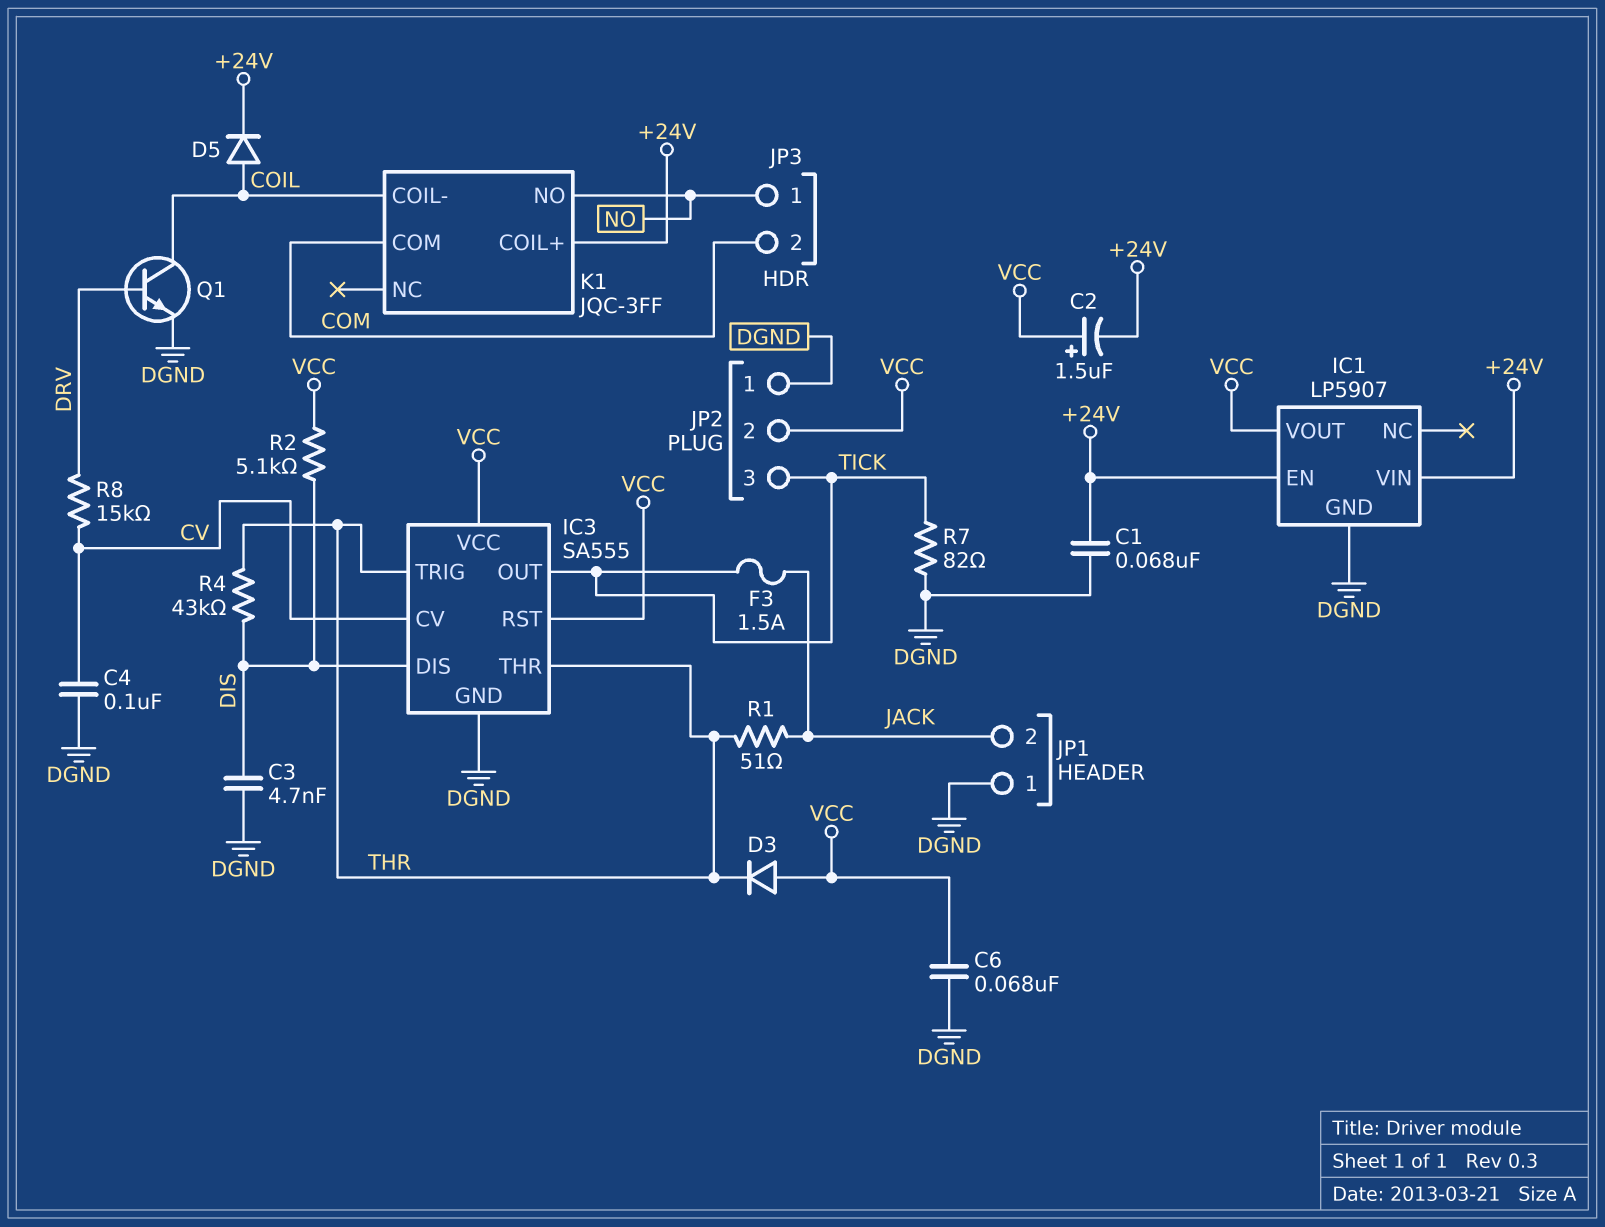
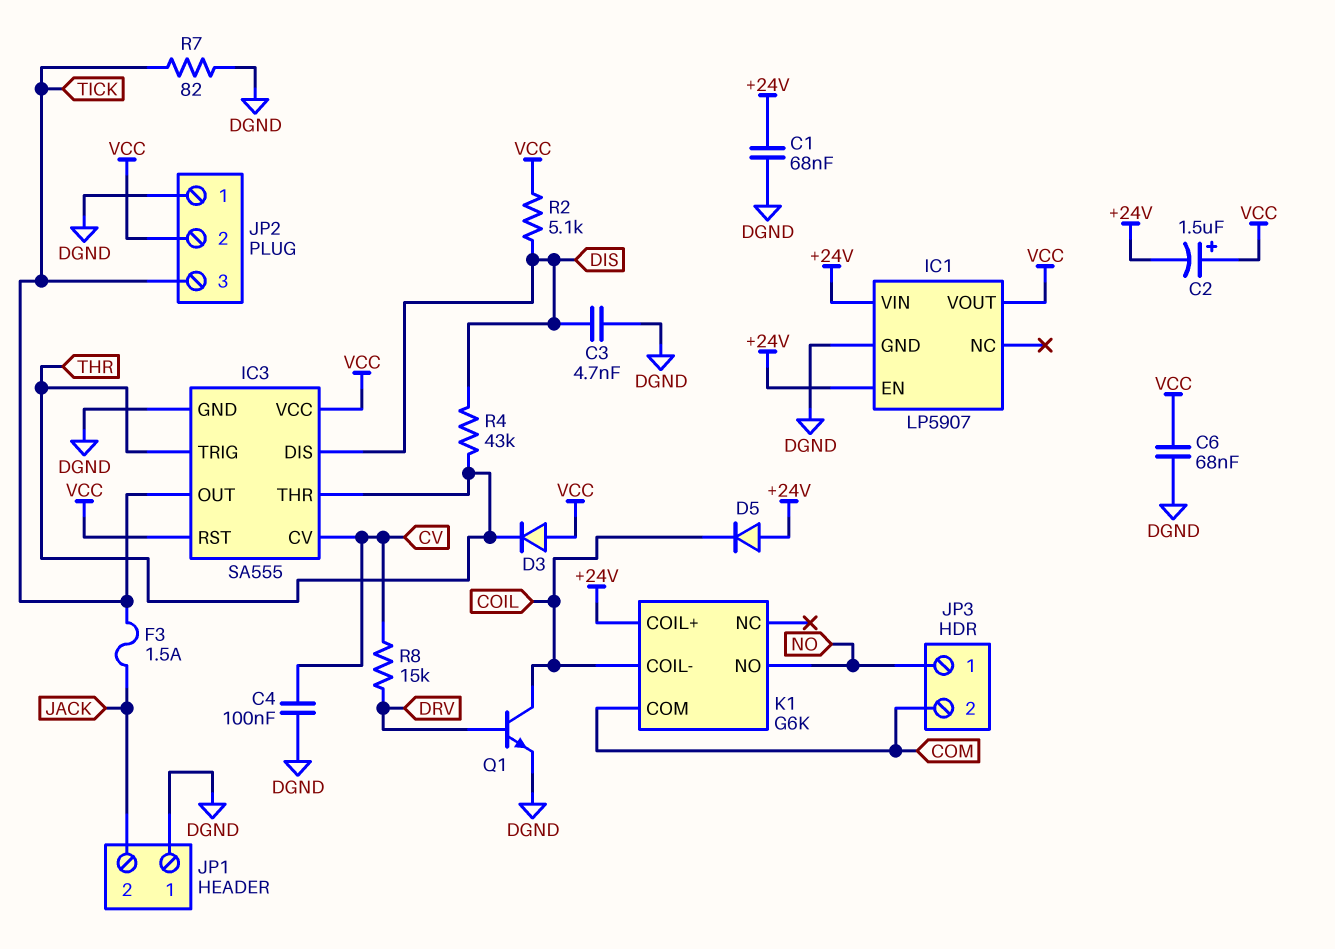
D5: diode (A COIL, K +24V) -> diode (A +24V, K COIL)
K1: JQC-3FF -> G6K
R1: 51 (JACK, THR) -> none

